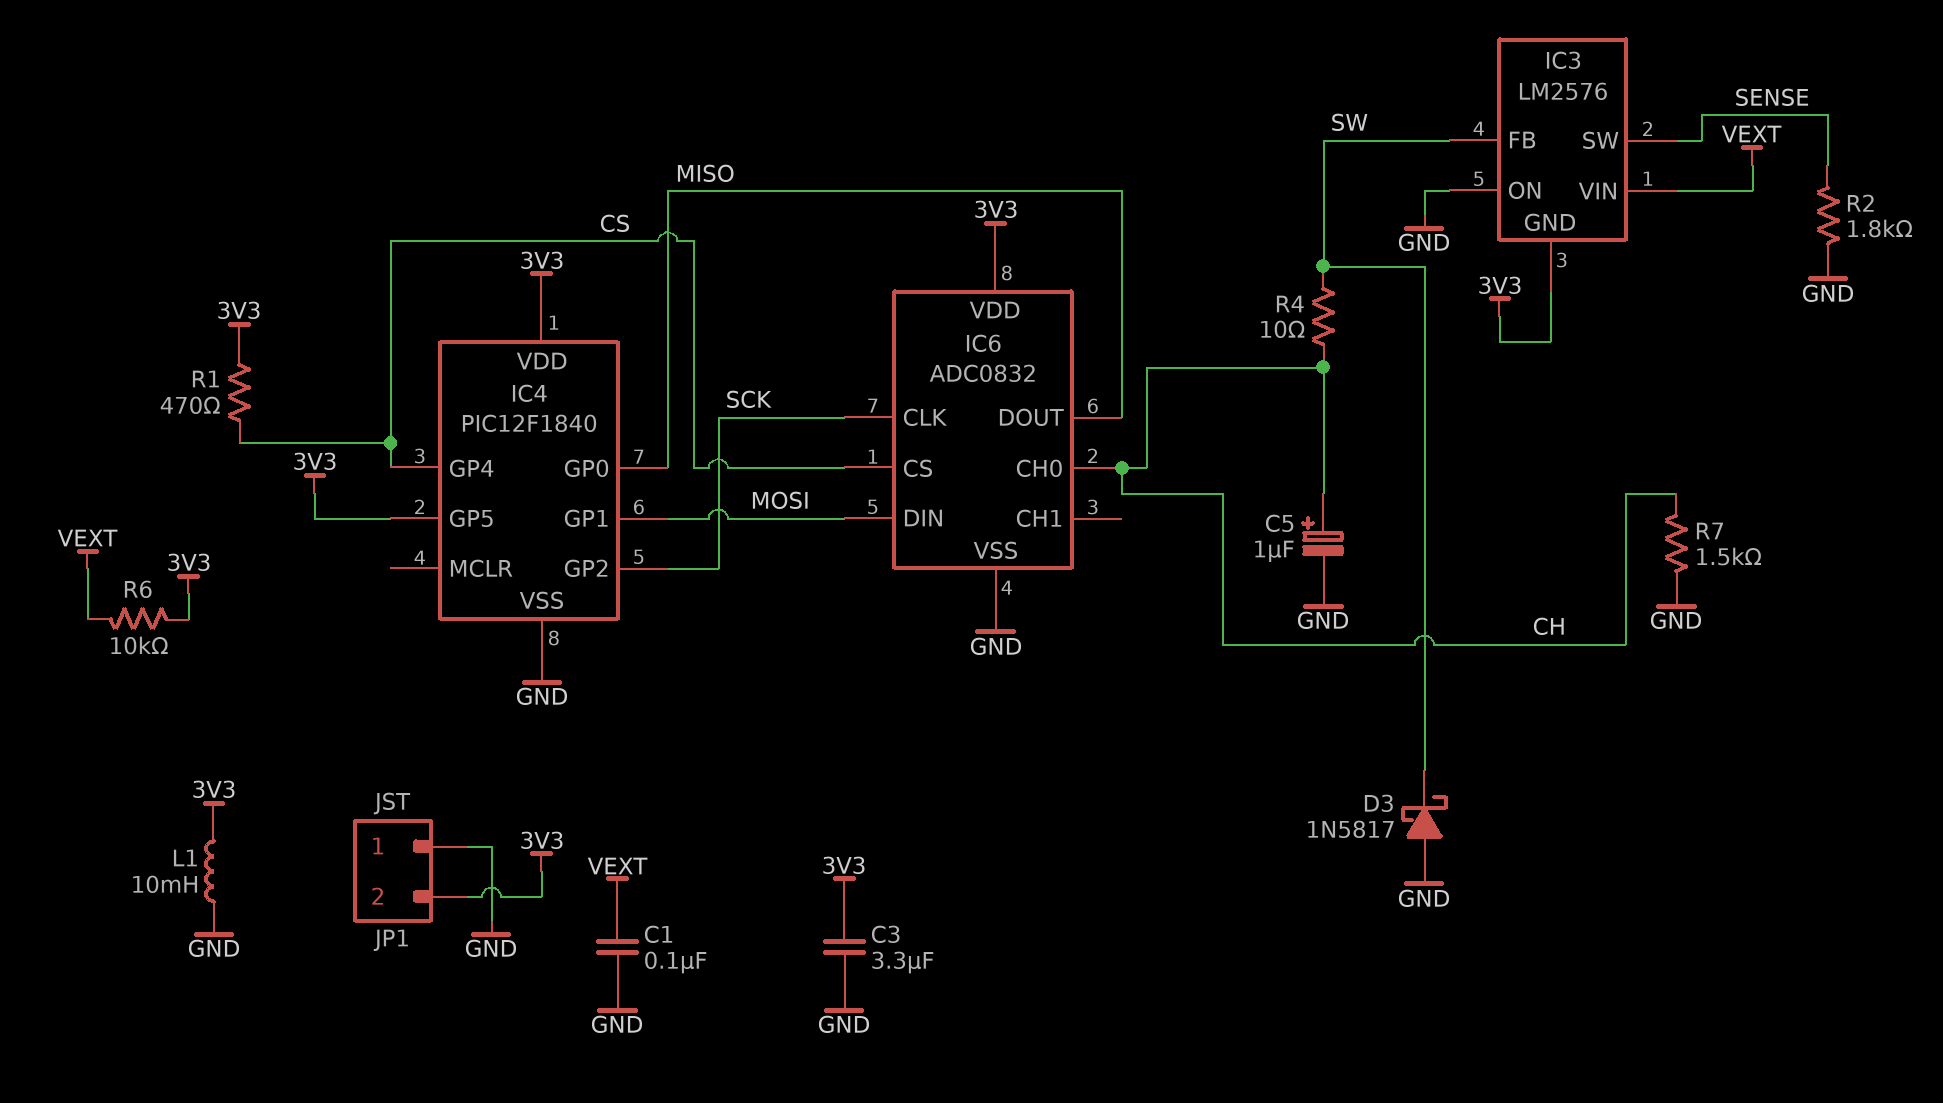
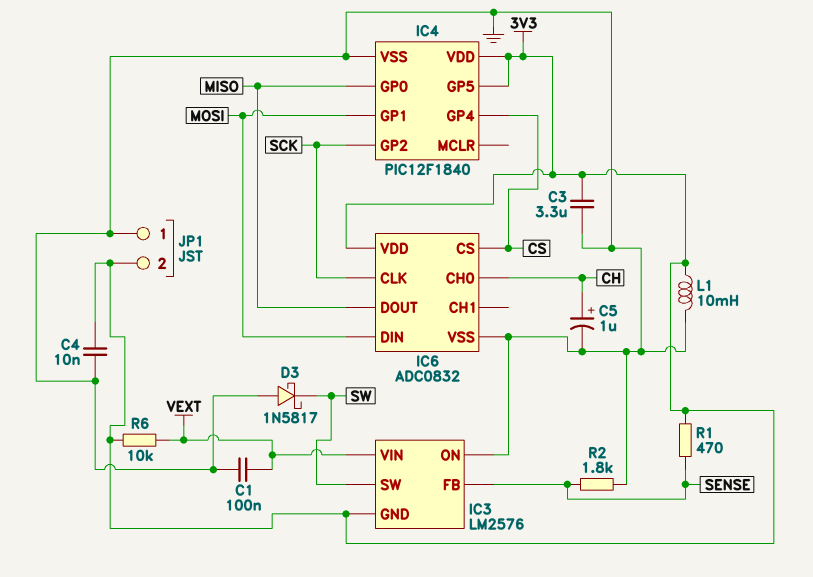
C4: none -> 10nF (3V3, GND)
IC3 pin FB: SW -> SENSE
IC3 pin SW: SENSE -> SW
R1: 470 (3V3, CS) -> 470 (3V3, SENSE)
R4: 10 (CH, SW) -> none
R7: 1.5k (CH, GND) -> none

